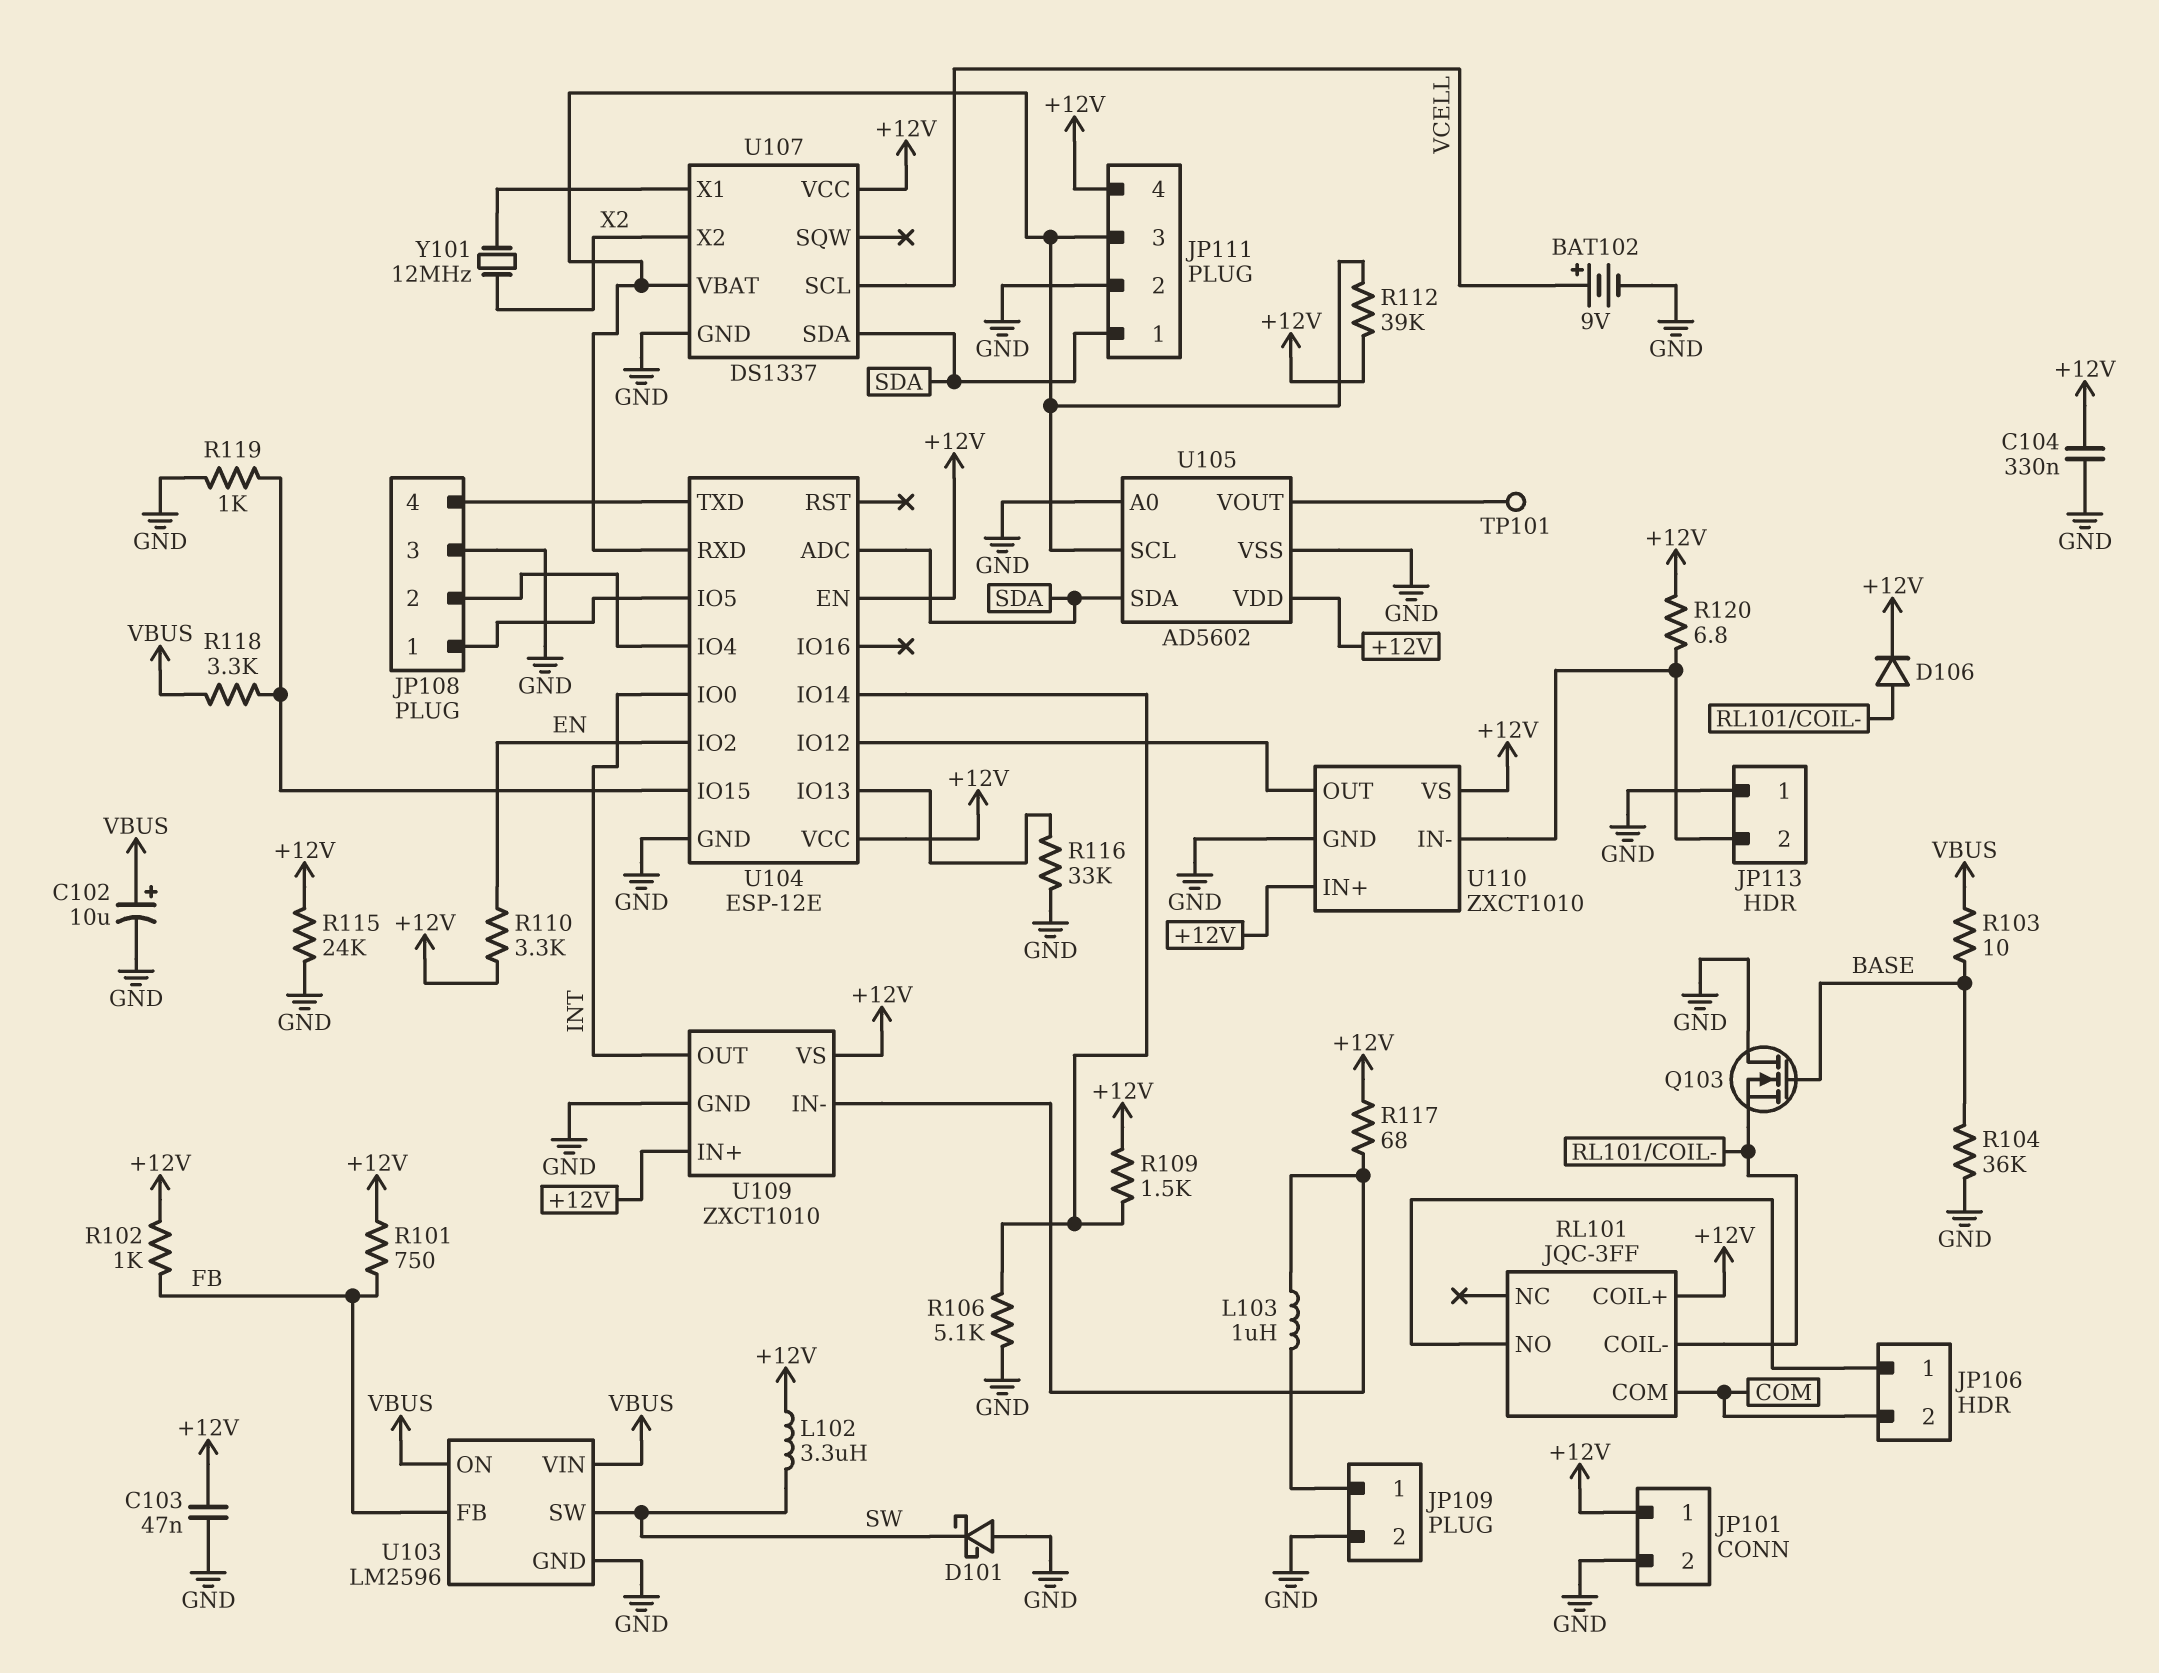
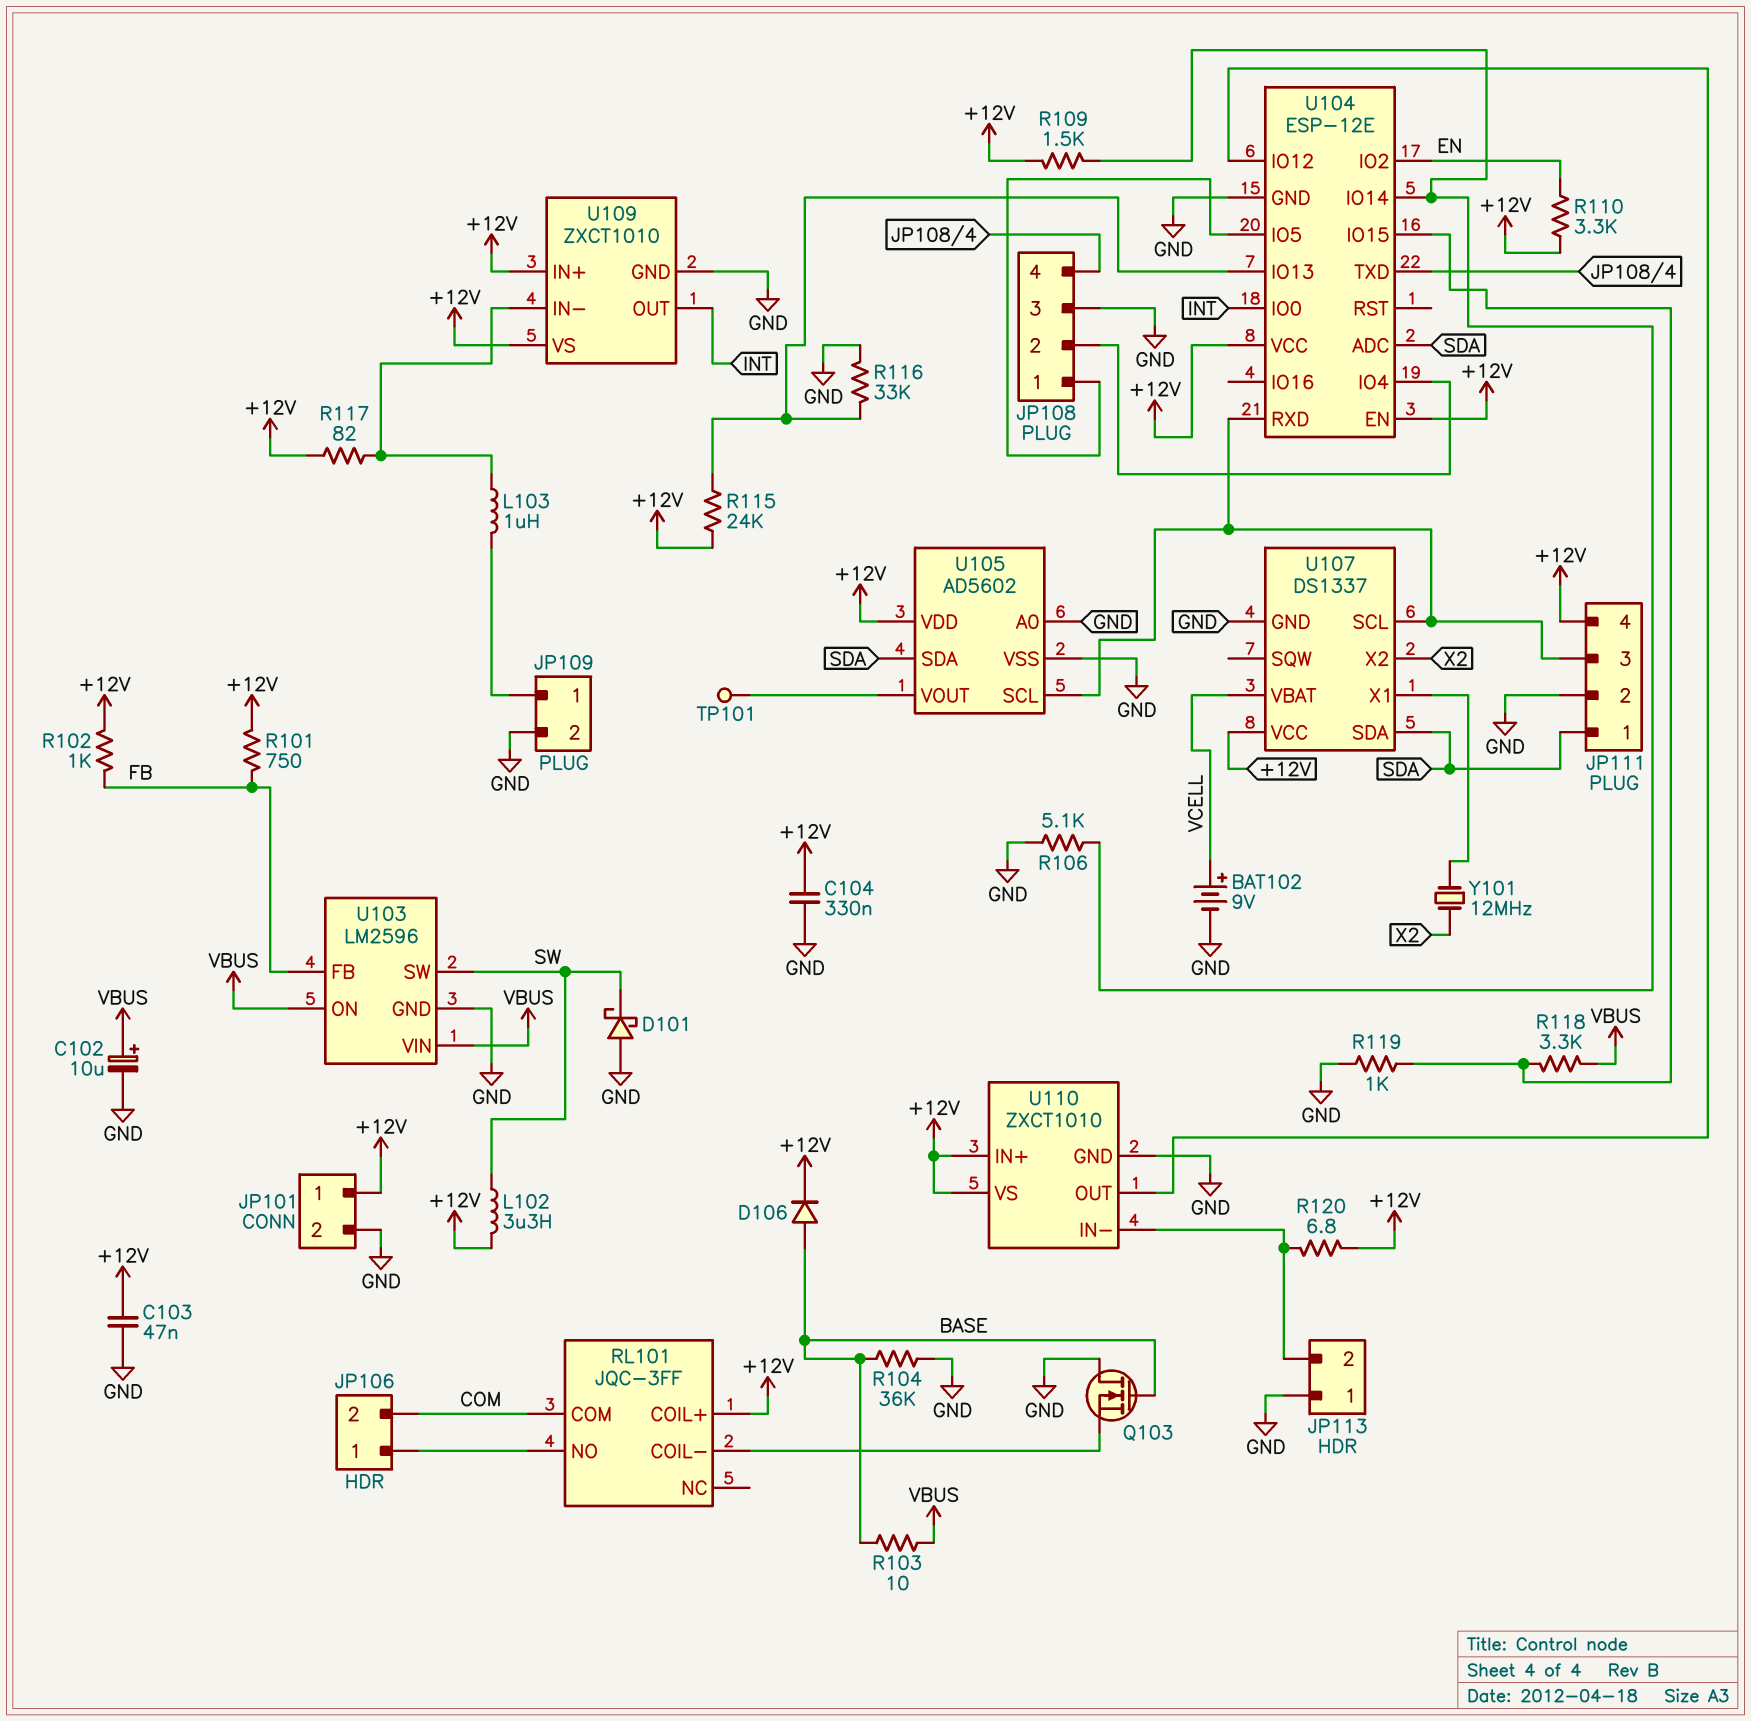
D106: diode (A RL101/COIL-, K +12V) -> diode (A BASE, K +12V)
R112: 39k (+12V, JP111/3) -> none
R115: 24k (+12V, GND) -> 24k (+12V, U104/IO13)
R117: 68 (+12V, U109/IN-) -> 82 (+12V, U109/IN-)
U107 pin SCL: VCELL -> JP111/3
U107 pin VBAT: JP111/3 -> VCELL

